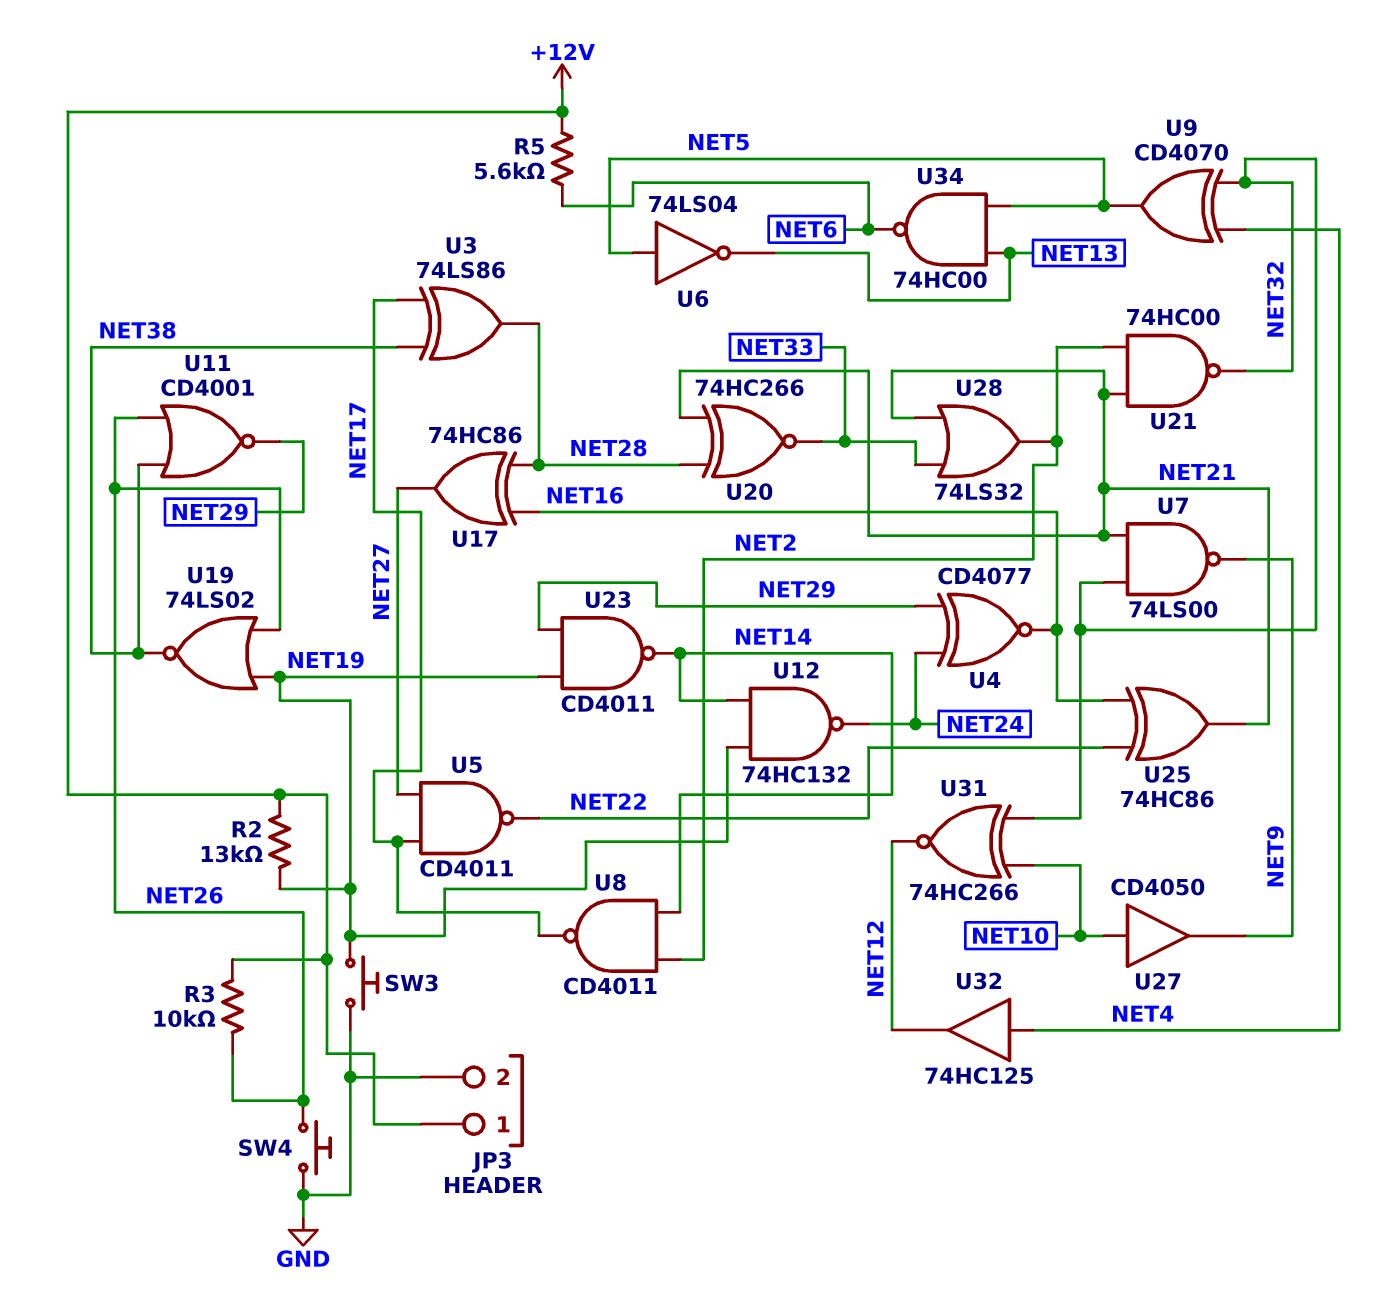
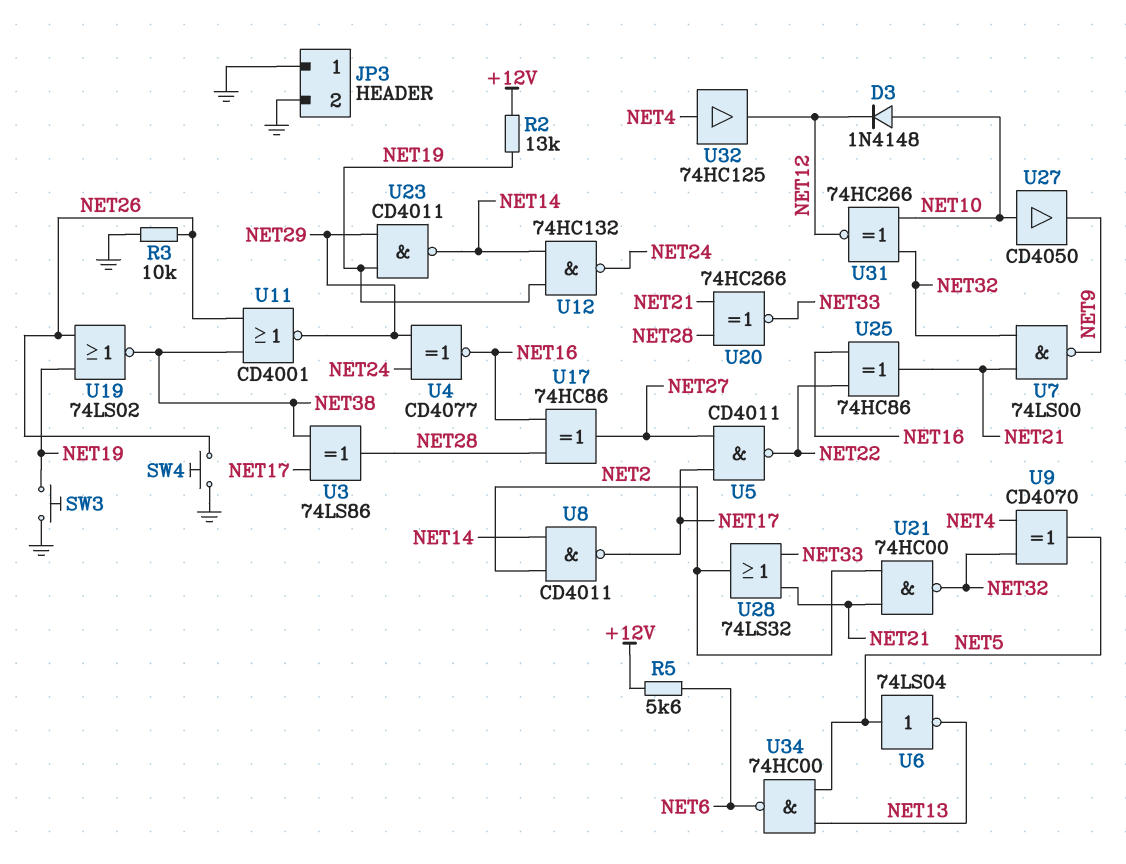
D3: none -> diode 1N4148 (A NET10, K NET12)
JP3 pin 1: +12V -> GND
R3: 10k (+12V, NET26) -> 10k (GND, NET26)

